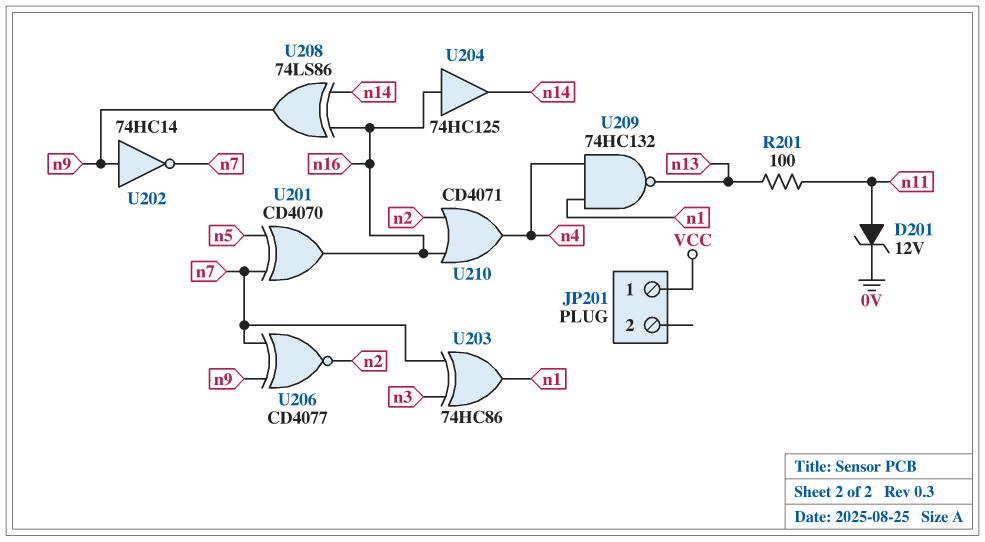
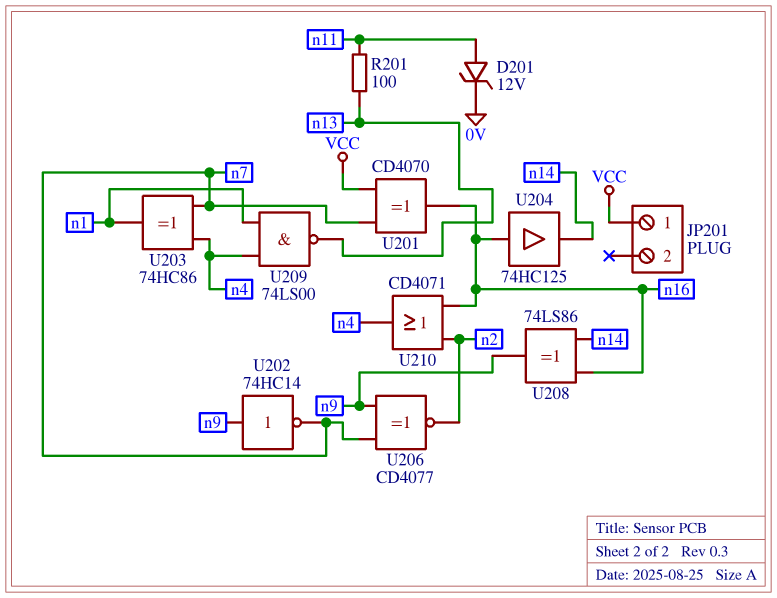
U201: XOR CD4070 (in n5, in n7, out n16) -> XOR CD4070 (in VCC, in n7, out n16)
U203: XOR 74HC86 (in n3, in n7, out n1) -> XOR 74HC86 (in n4, in n7, out n1)
U209: NAND 74HC132 (in n1, in n4, out n13) -> NAND 74LS00 (in n1, in n4, out n13)

